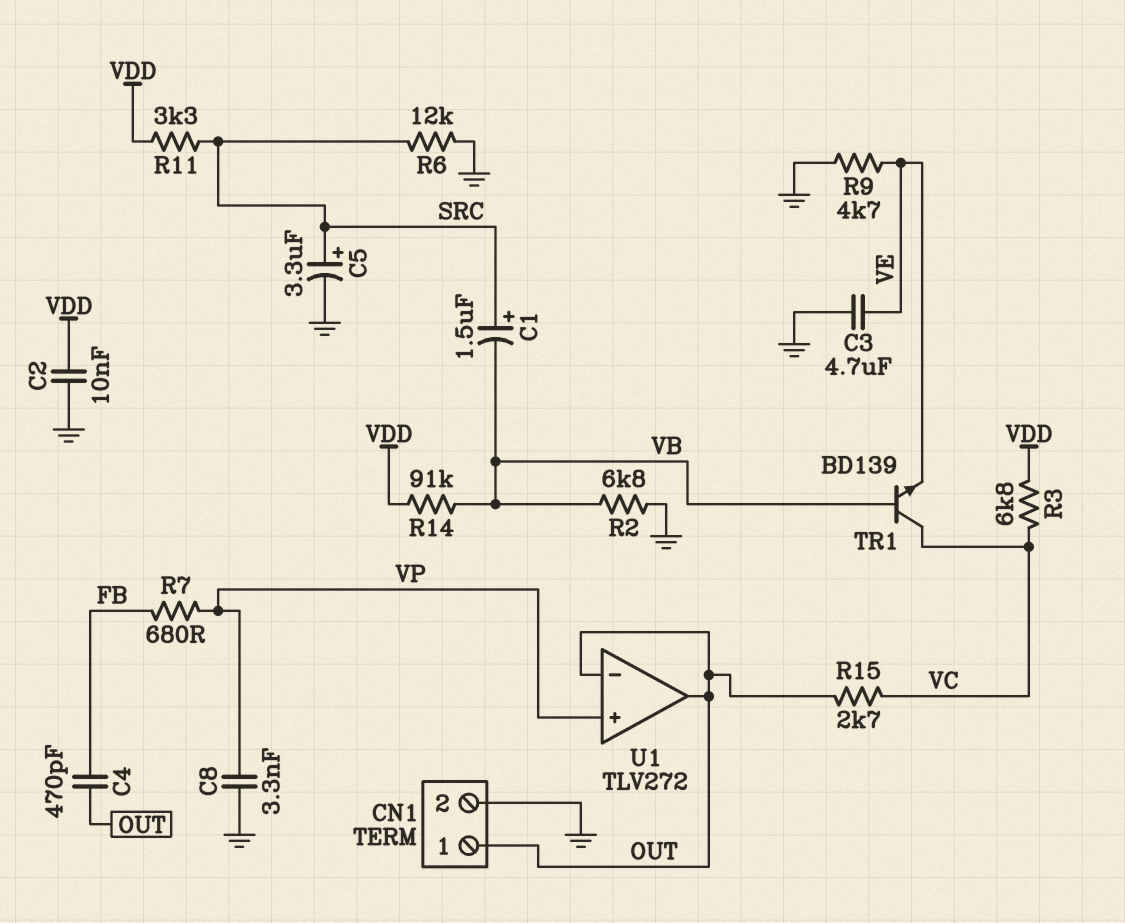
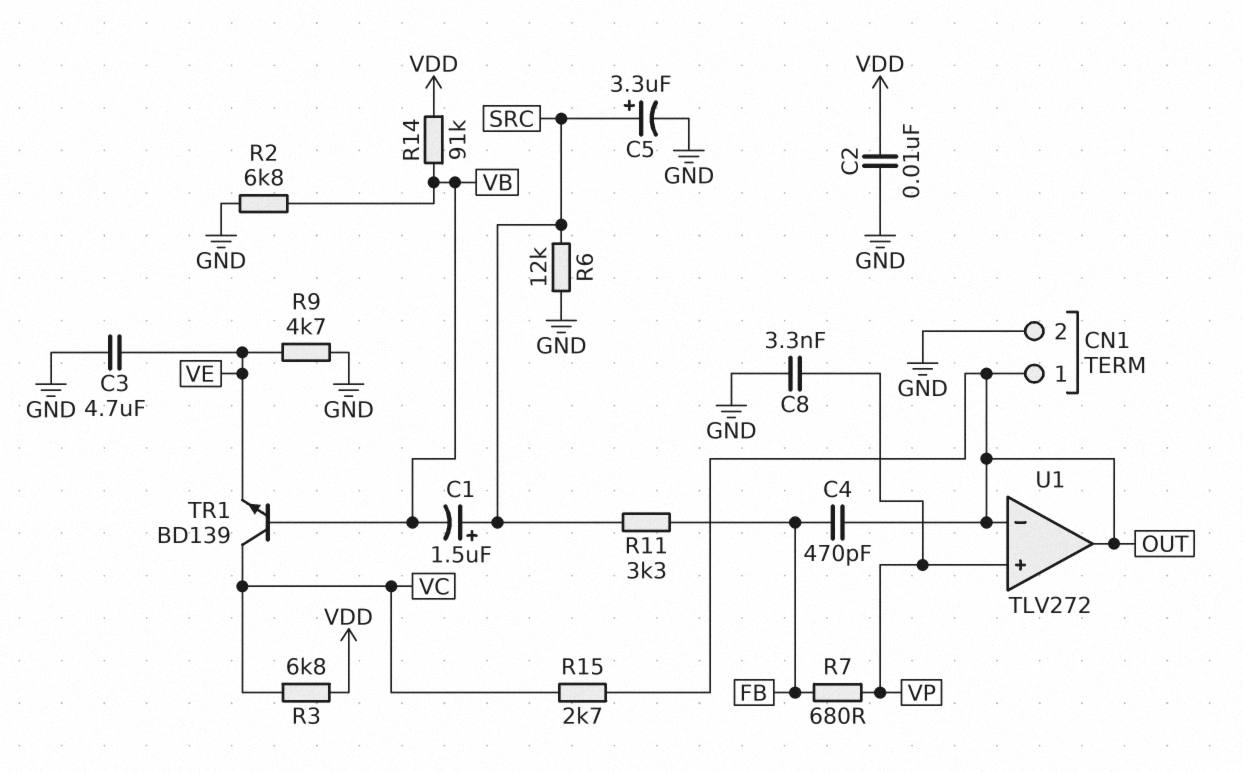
R11: 3.3k (SRC, VDD) -> 3.3k (FB, SRC)

